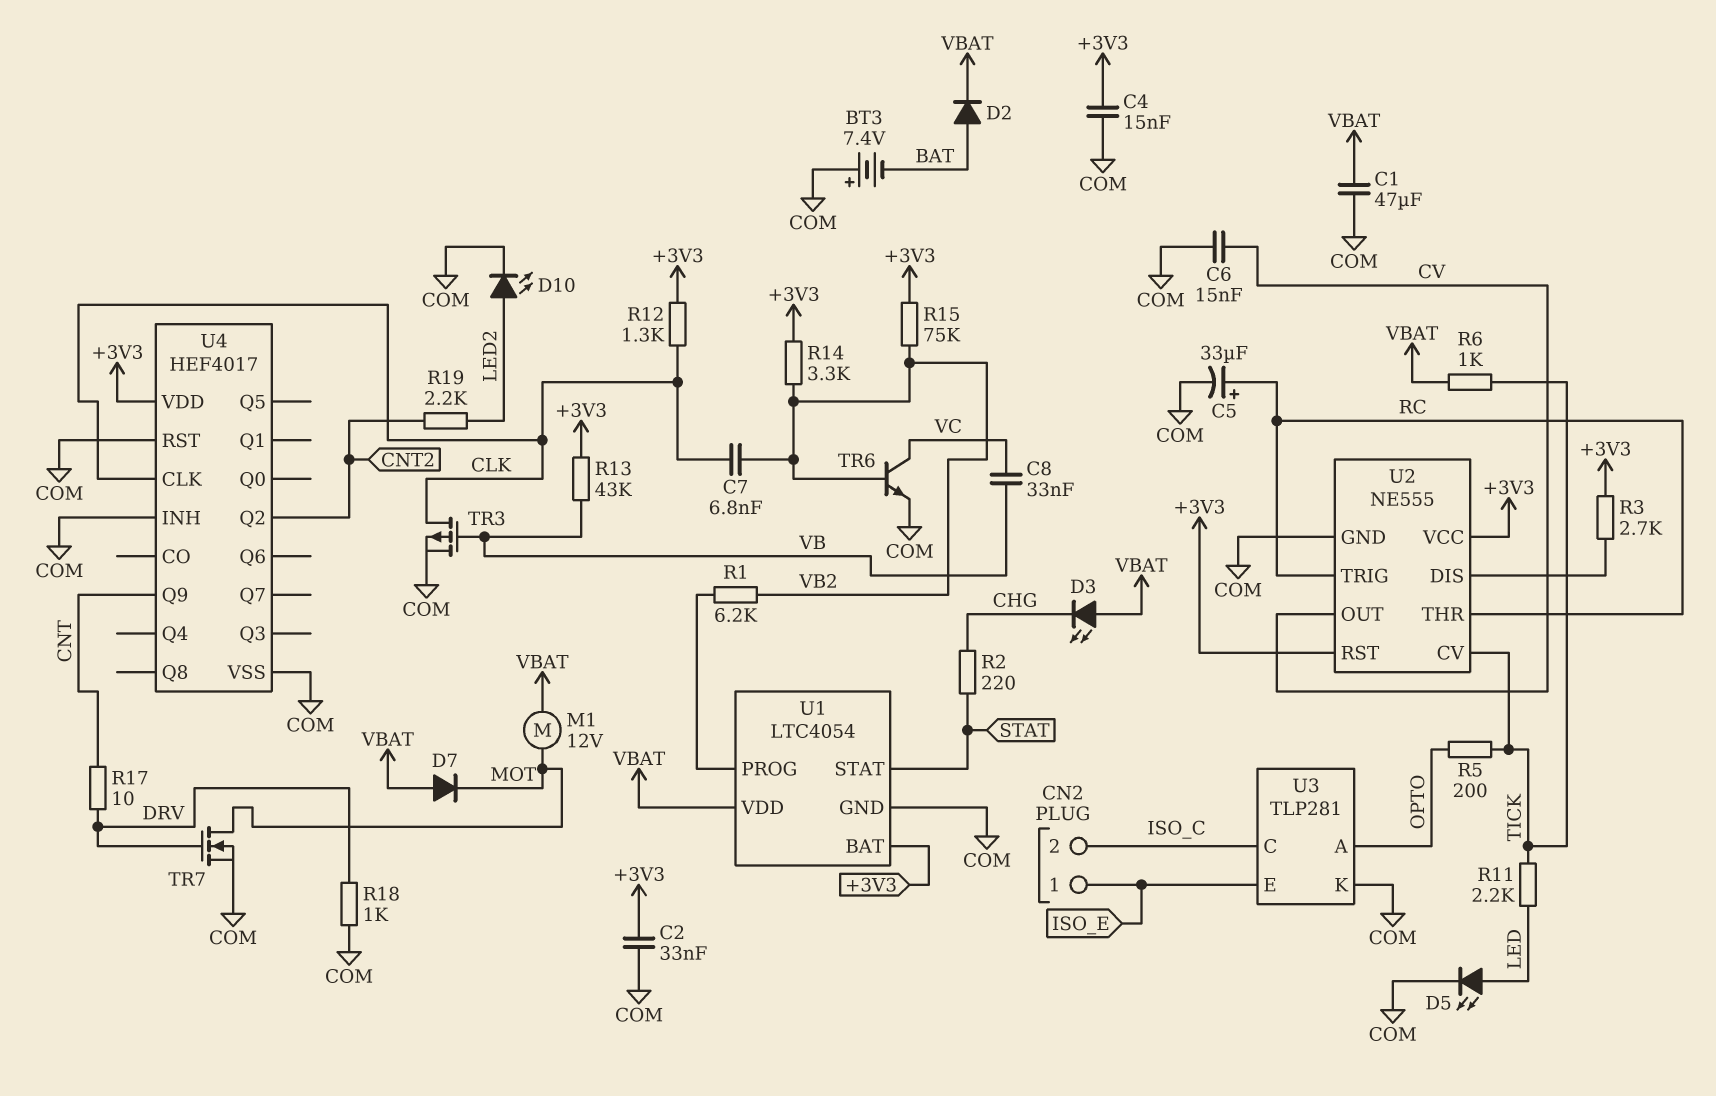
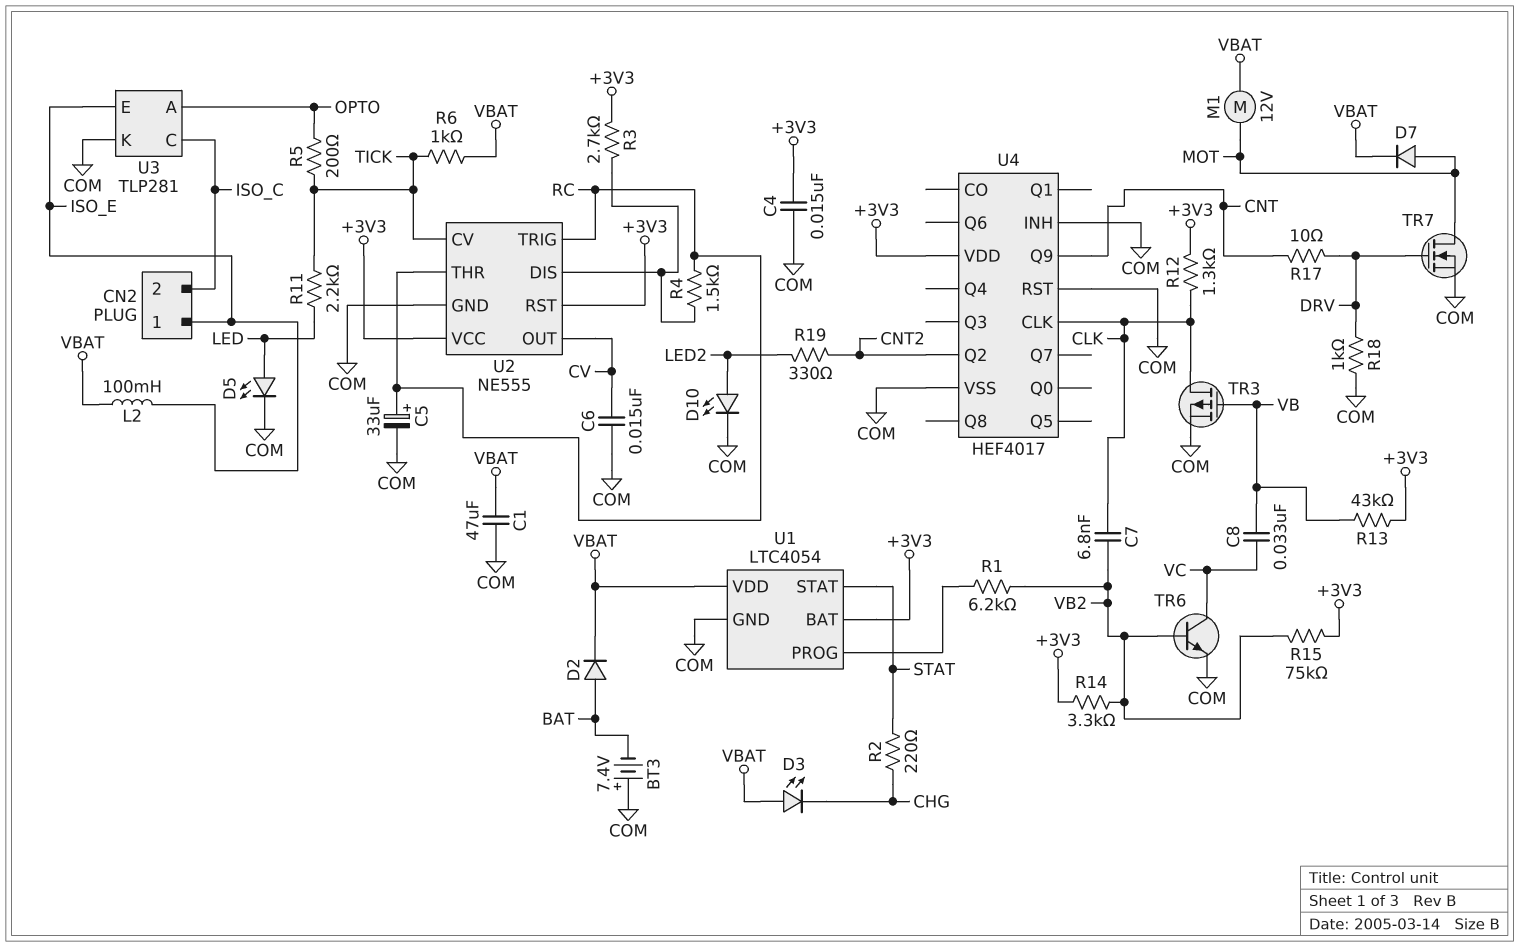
C2: 33nF (+3V3, COM) -> none
D7: diode (A VBAT, K MOT) -> diode (A MOT, K VBAT)
L2: none -> 100mH (ISO_E, VBAT)
R4: none -> 1.5k (RC, U2/DIS)
R19: 2.2k (CNT2, LED2) -> 330 (CNT2, LED2)

